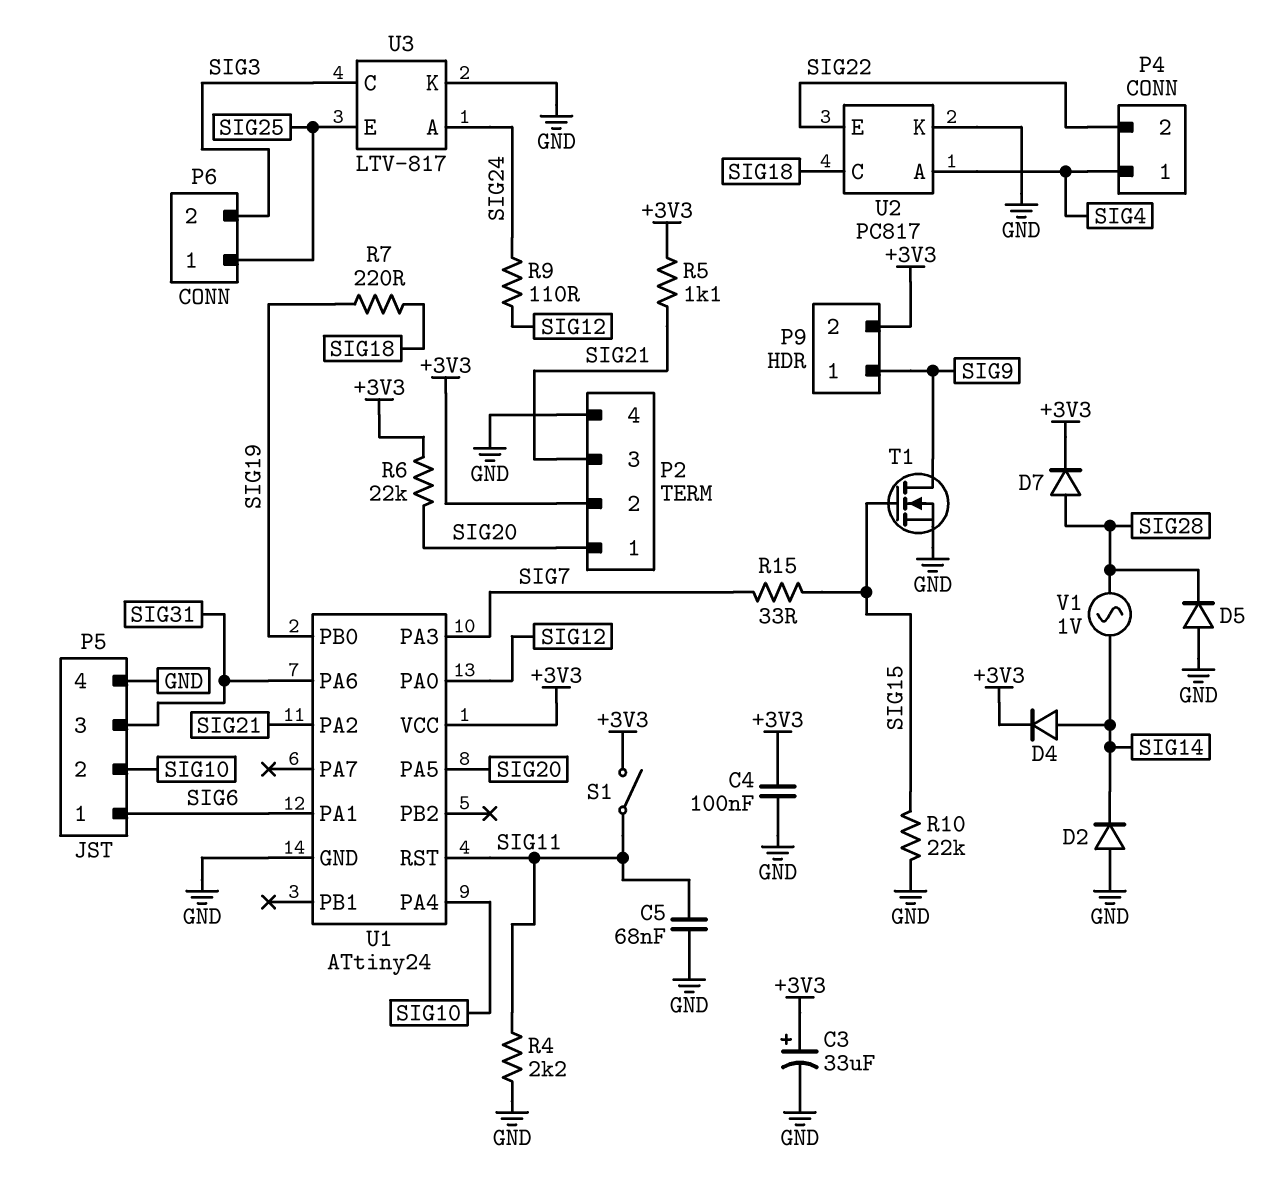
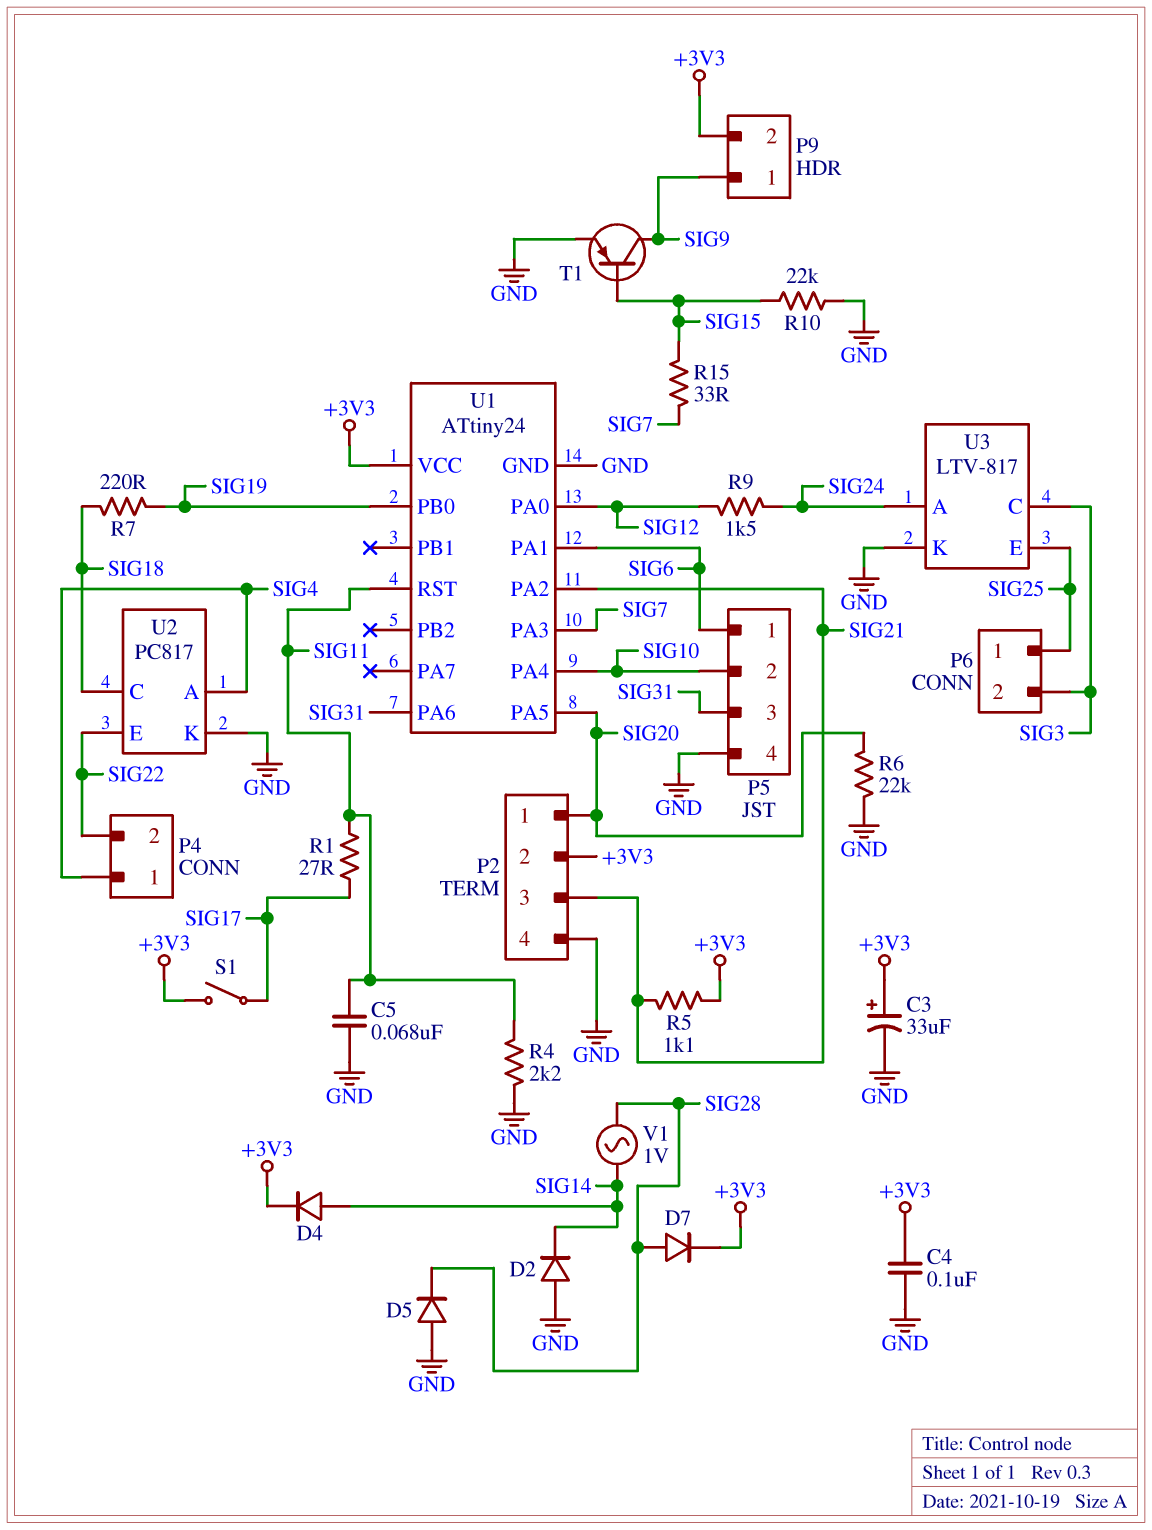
R1: none -> 27 (SIG11, SIG17)
R6: 22k (+3V3, SIG20) -> 22k (GND, SIG20)
R9: 110 (SIG12, SIG24) -> 1.5k (SIG12, SIG24)
S1: switch (+3V3, SIG11) -> switch (+3V3, SIG17)
T1: NMOS (G SIG15, D SIG9, S GND) -> PNP (B SIG15, C SIG9, E GND)

